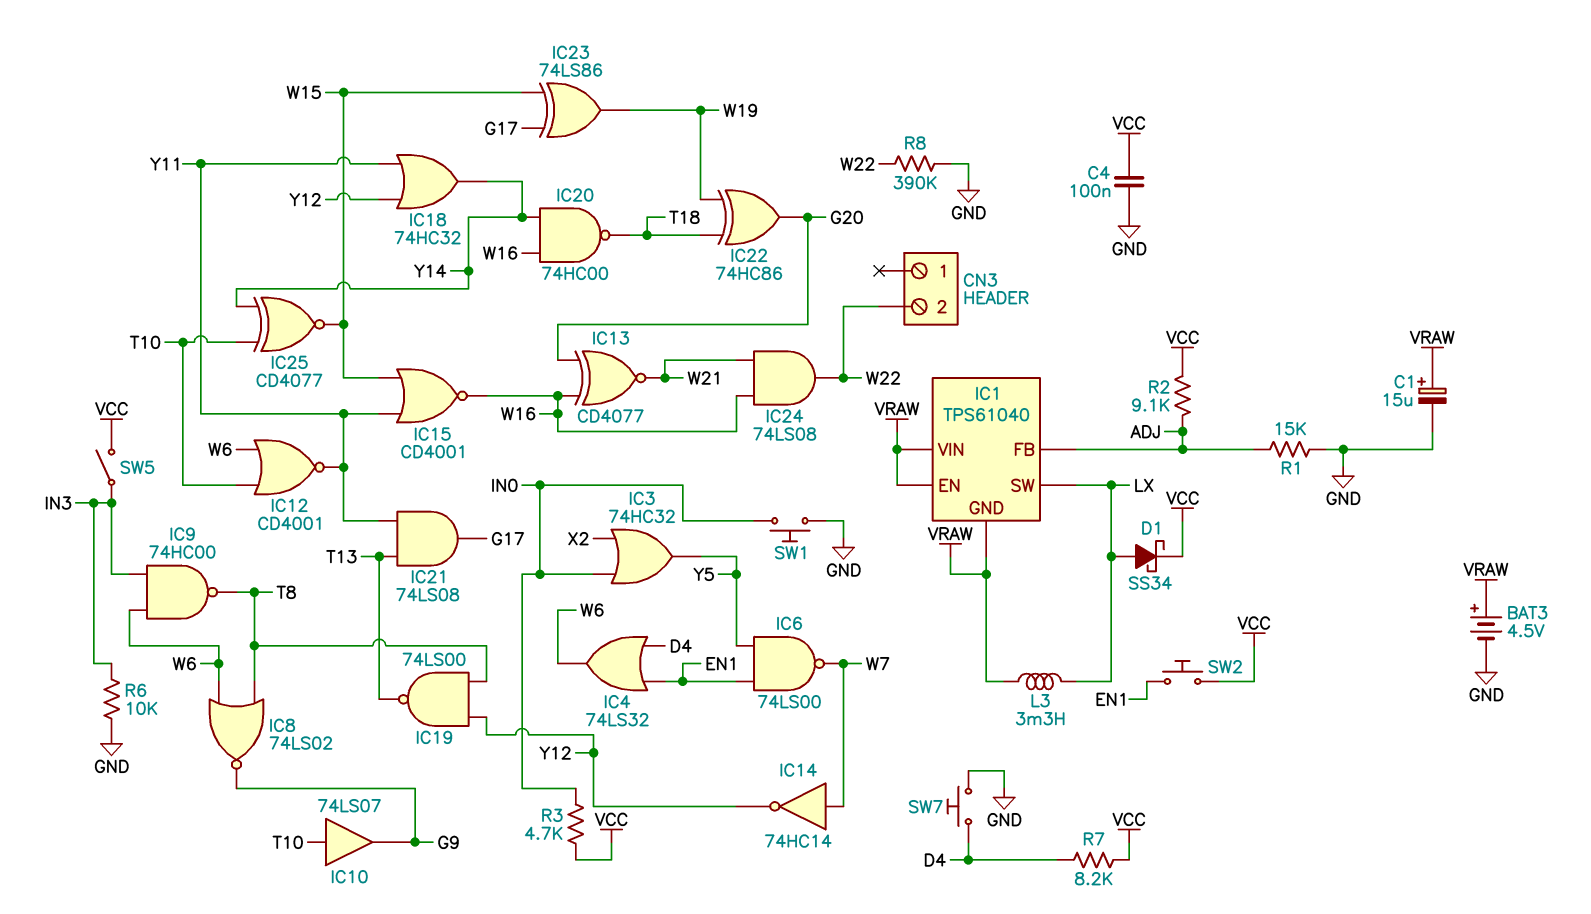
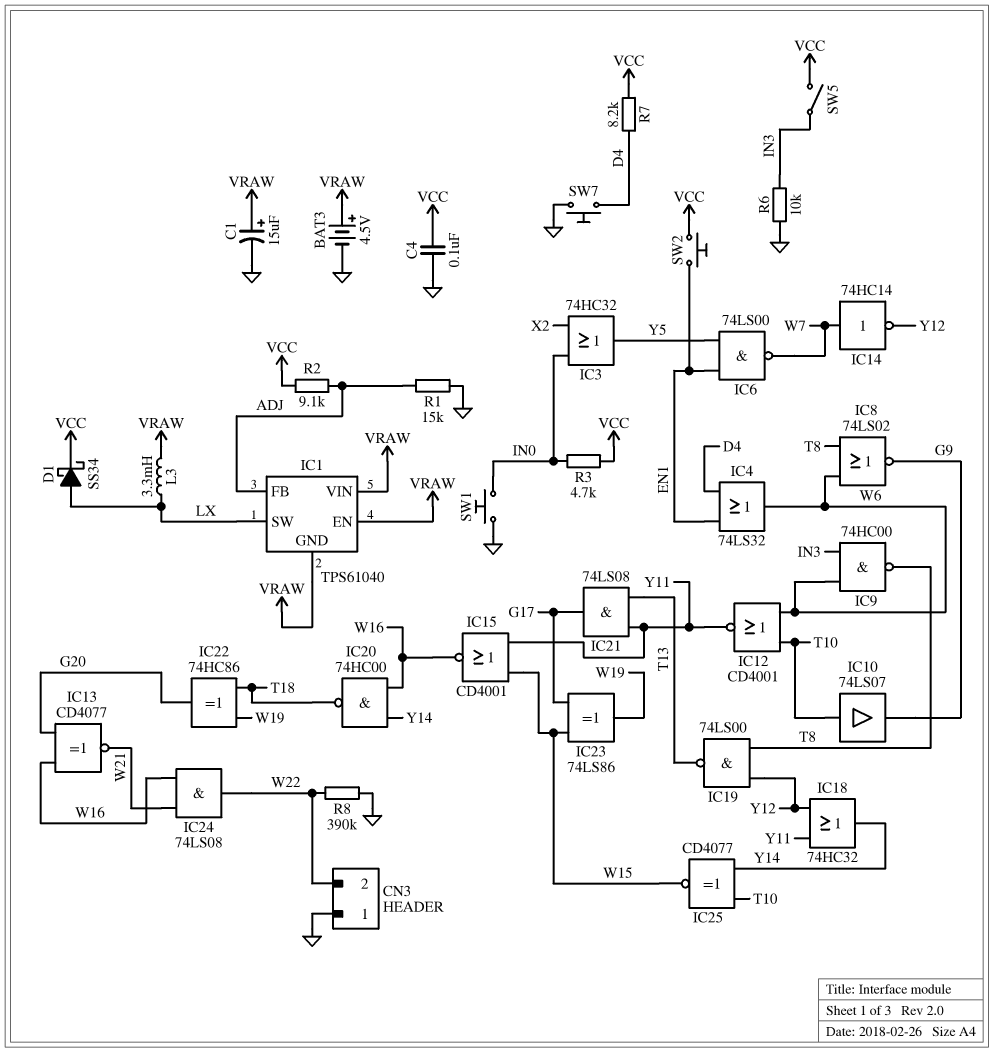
CN3 pin 1: none -> GND

